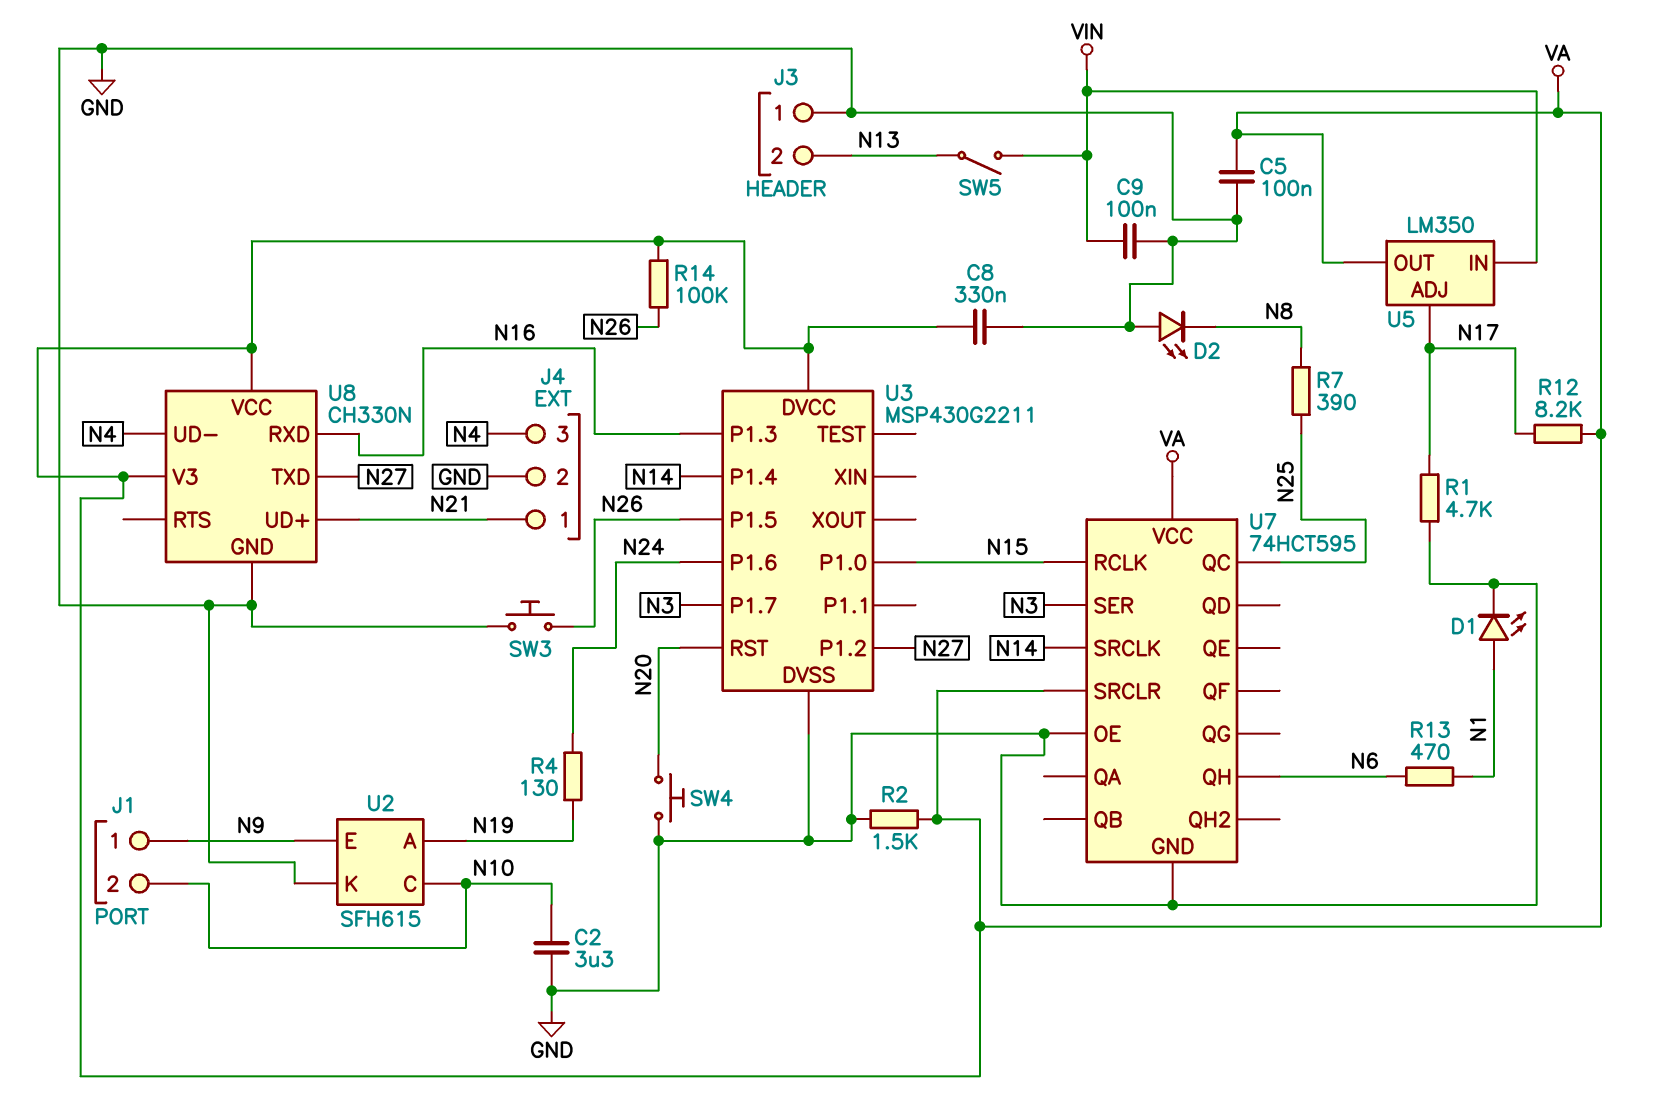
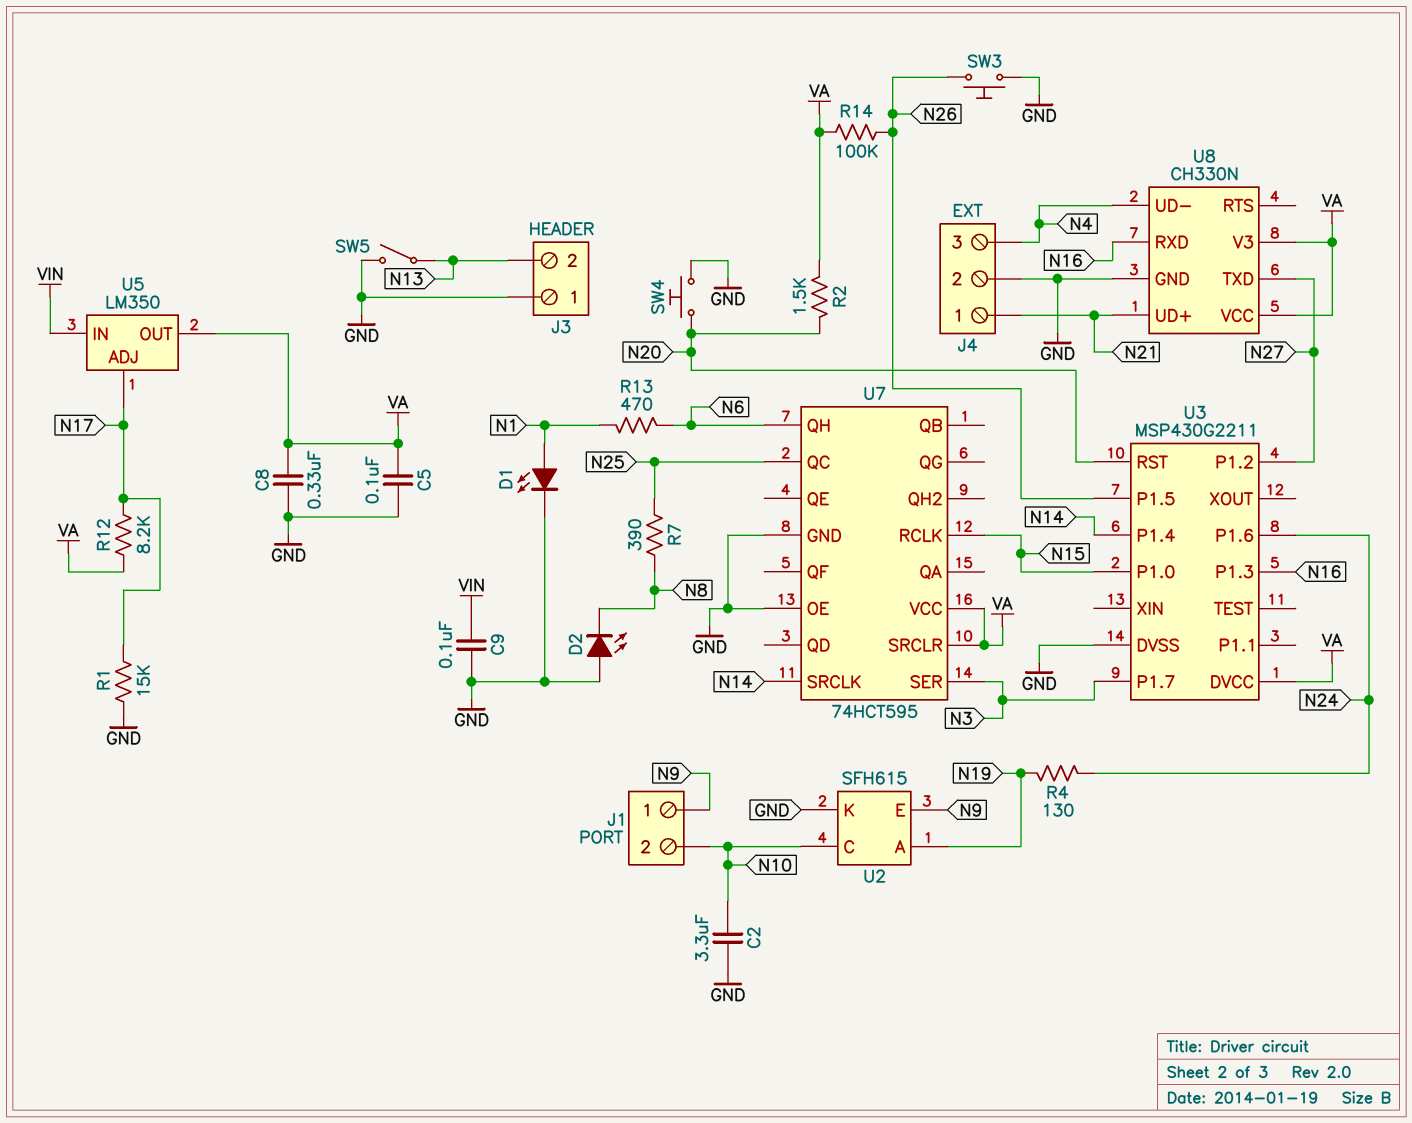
R1: 4.7k (GND, N17) -> 15k (GND, N17)
R2: 1.5k (GND, VA) -> 1.5k (N20, VA)
SW5: switch (N13, VIN) -> switch (GND, N13)

